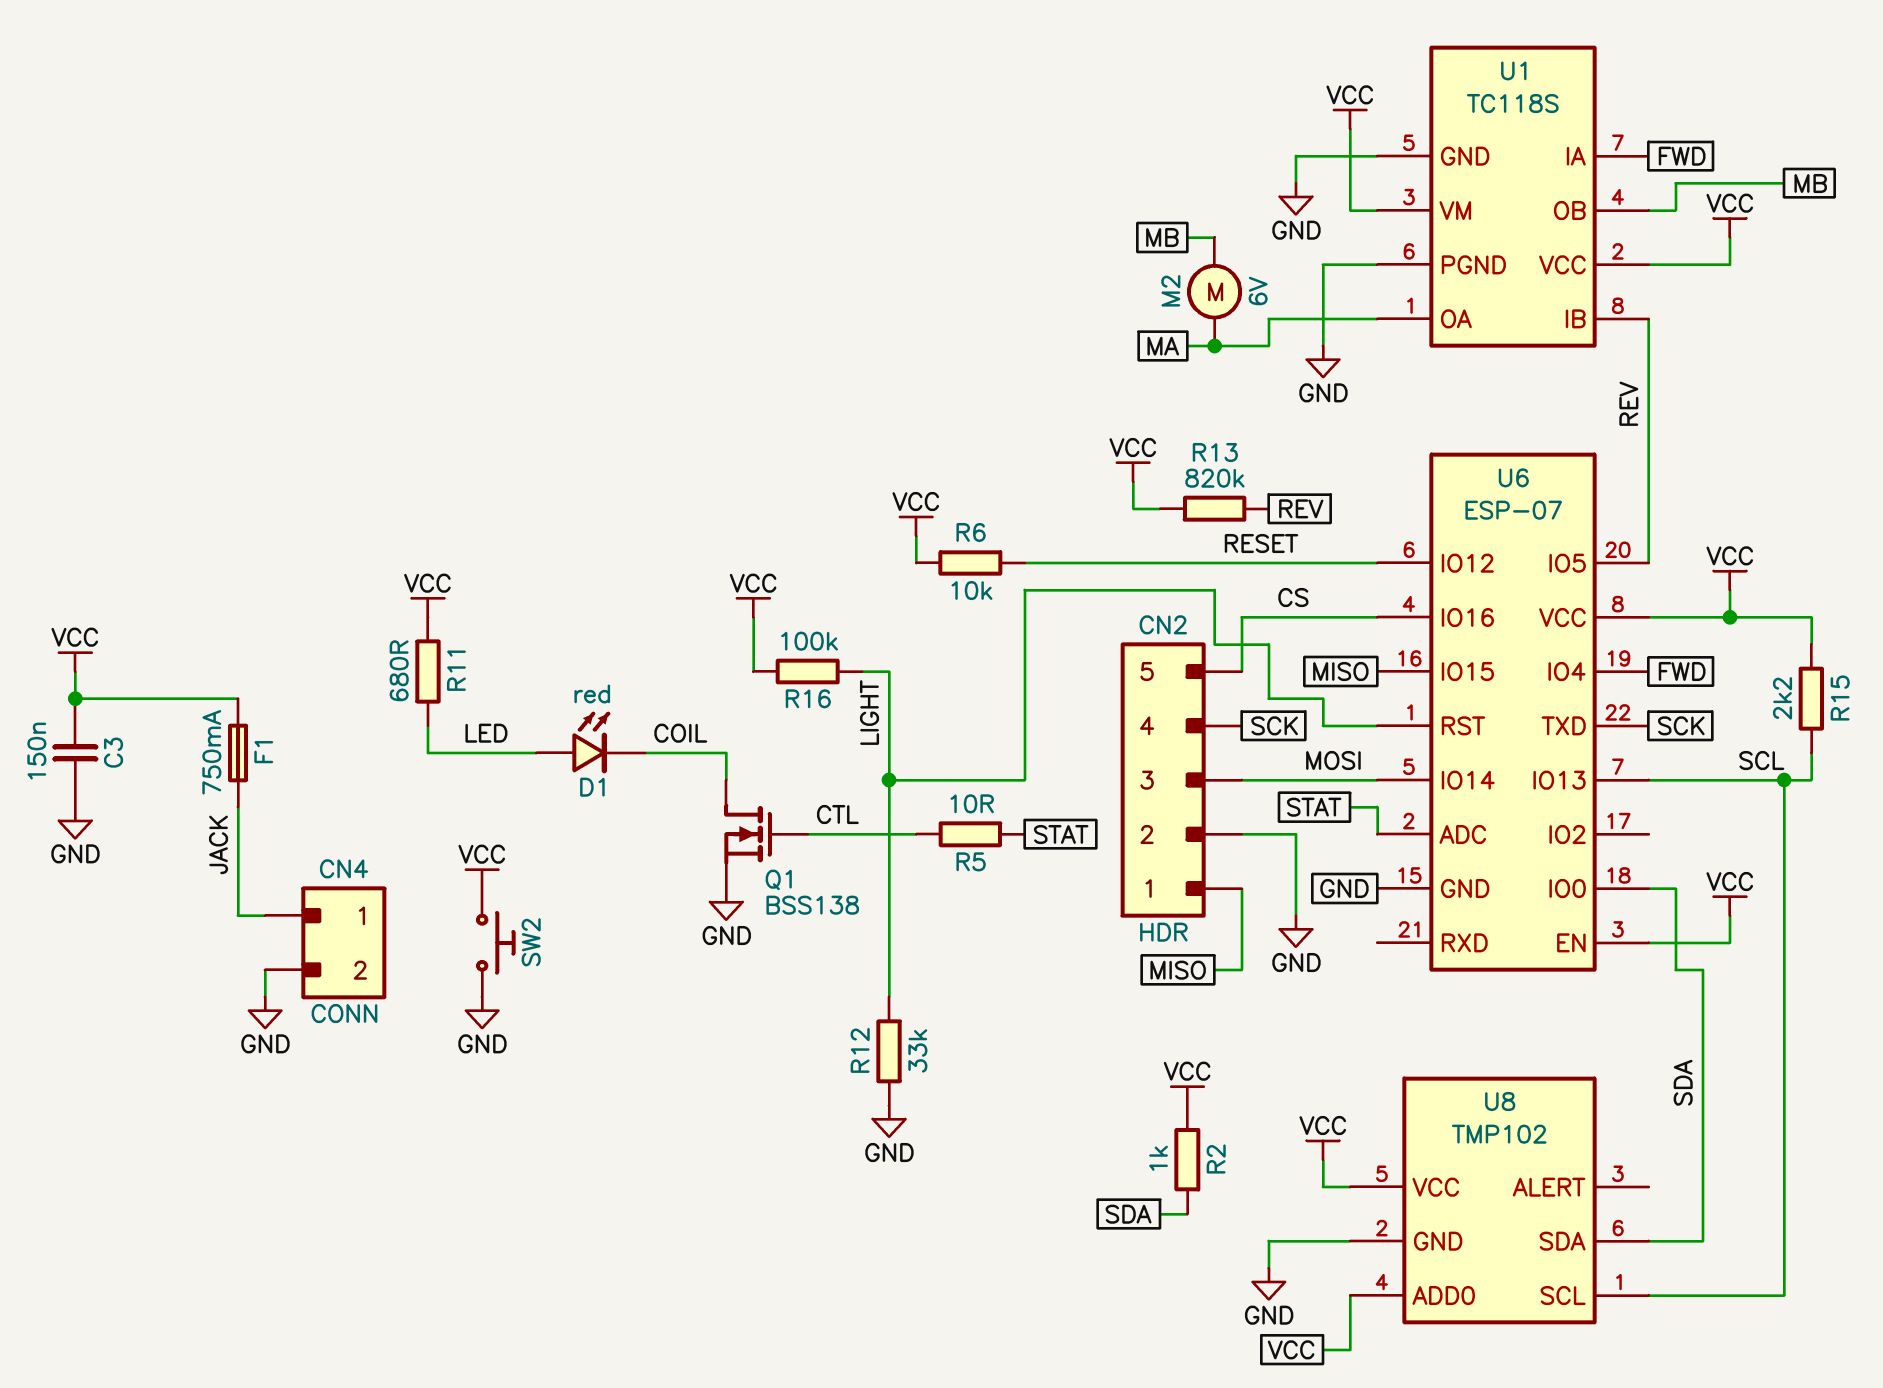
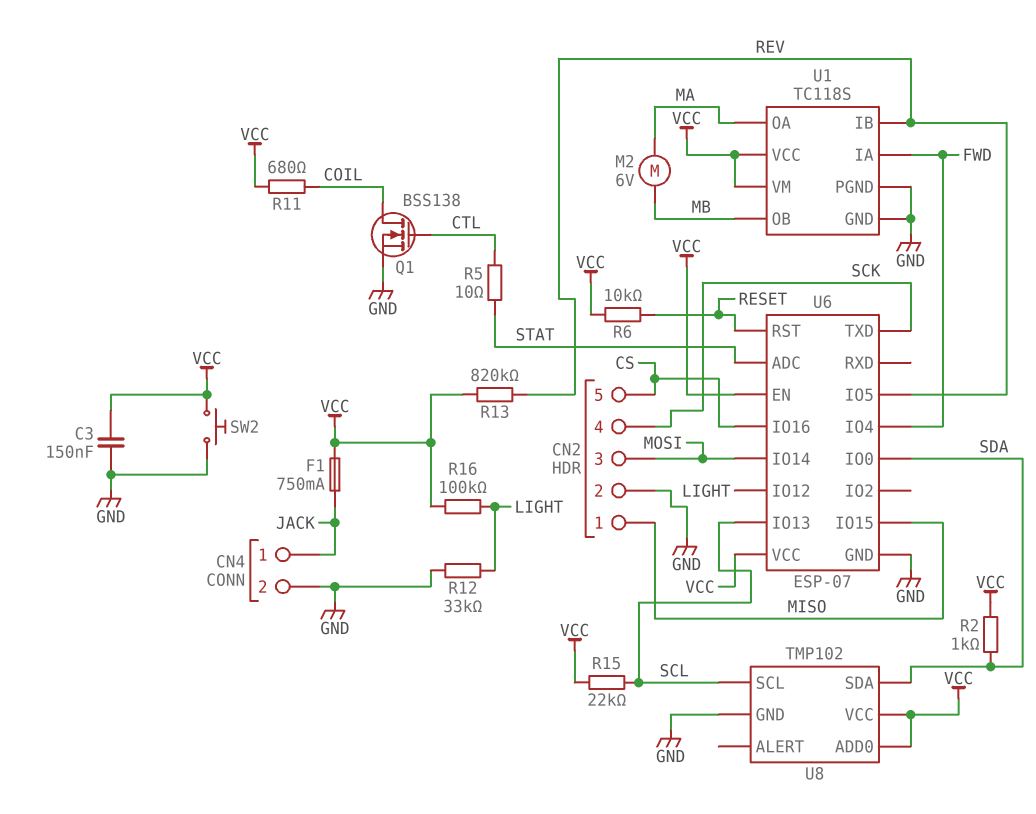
D1: LED red (A LED, K COIL) -> none
R11: 680 (LED, VCC) -> 680 (COIL, VCC)
R15: 2.2k (SCL, VCC) -> 22k (SCL, VCC)
U6 pin IO12: RESET -> LIGHT
U6 pin RST: LIGHT -> RESET

